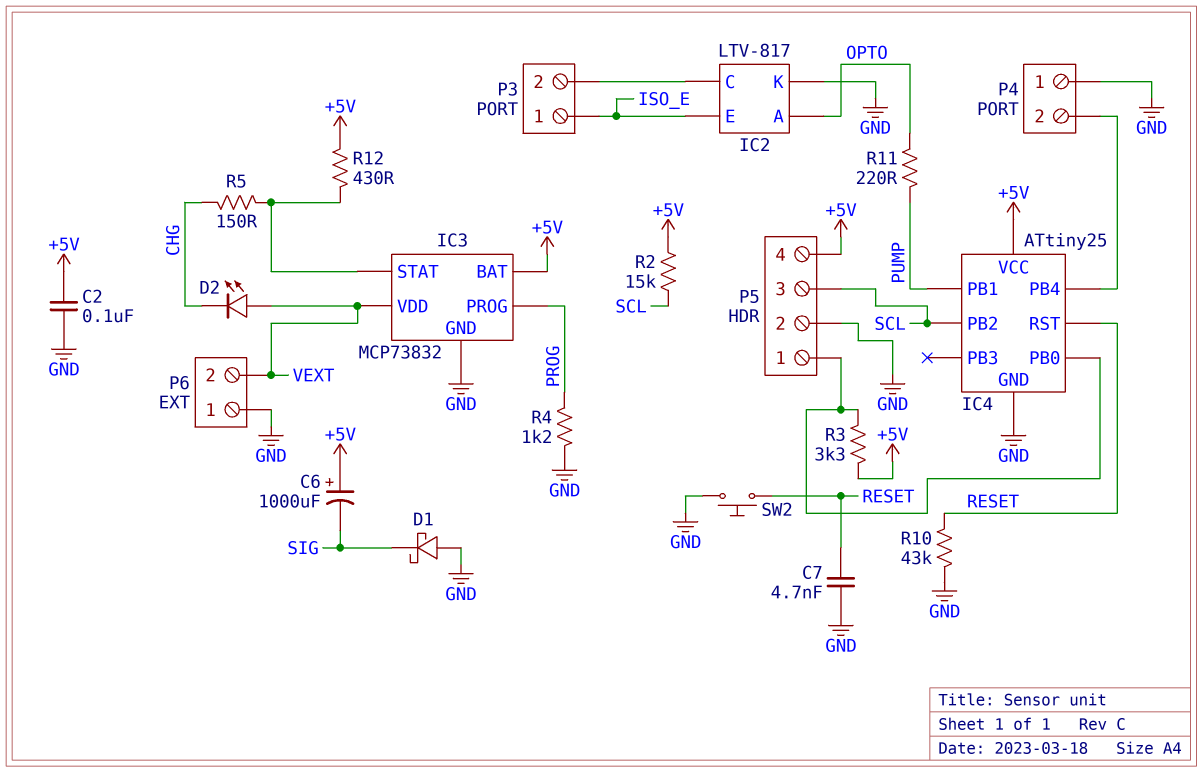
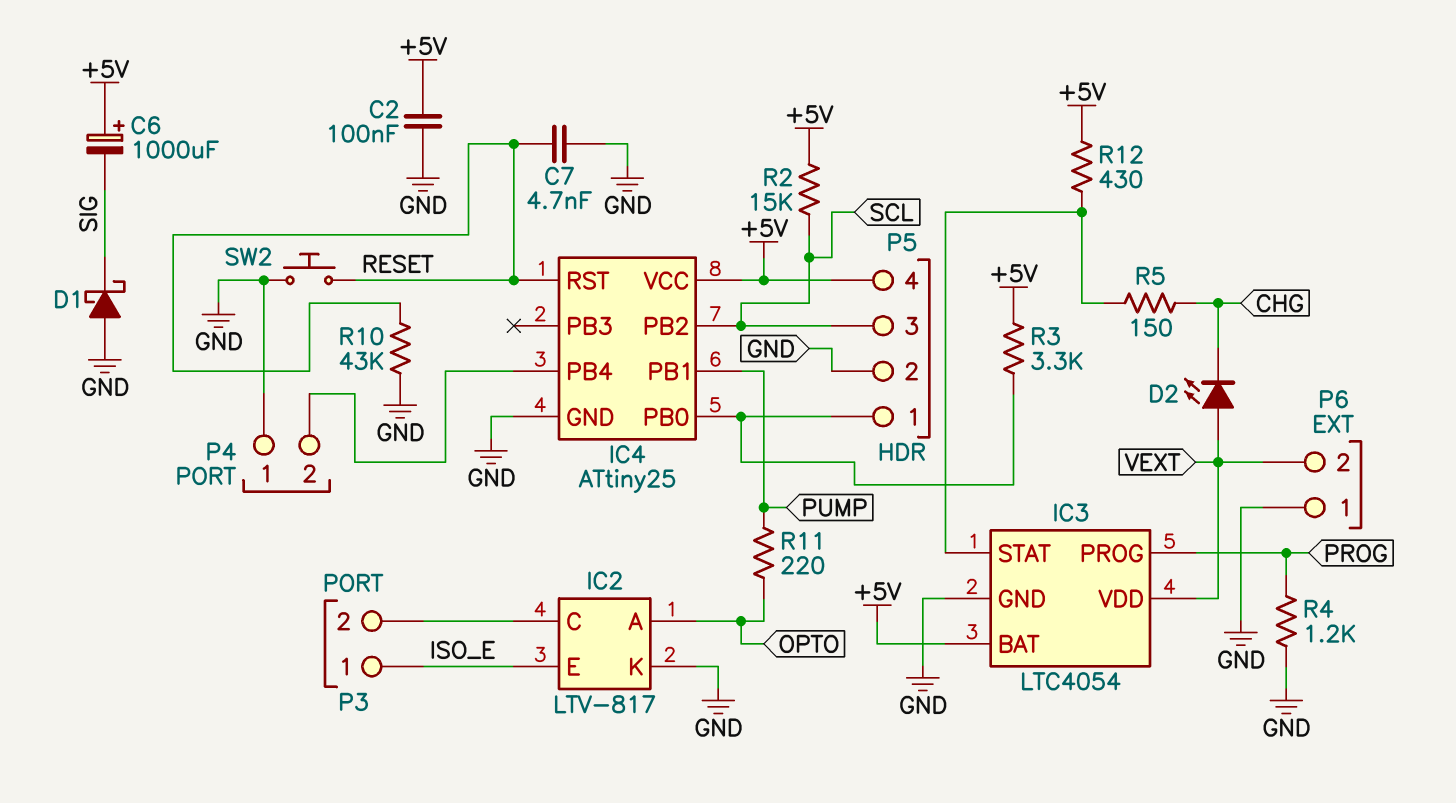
IC3: MCP73832 -> LTC4054

